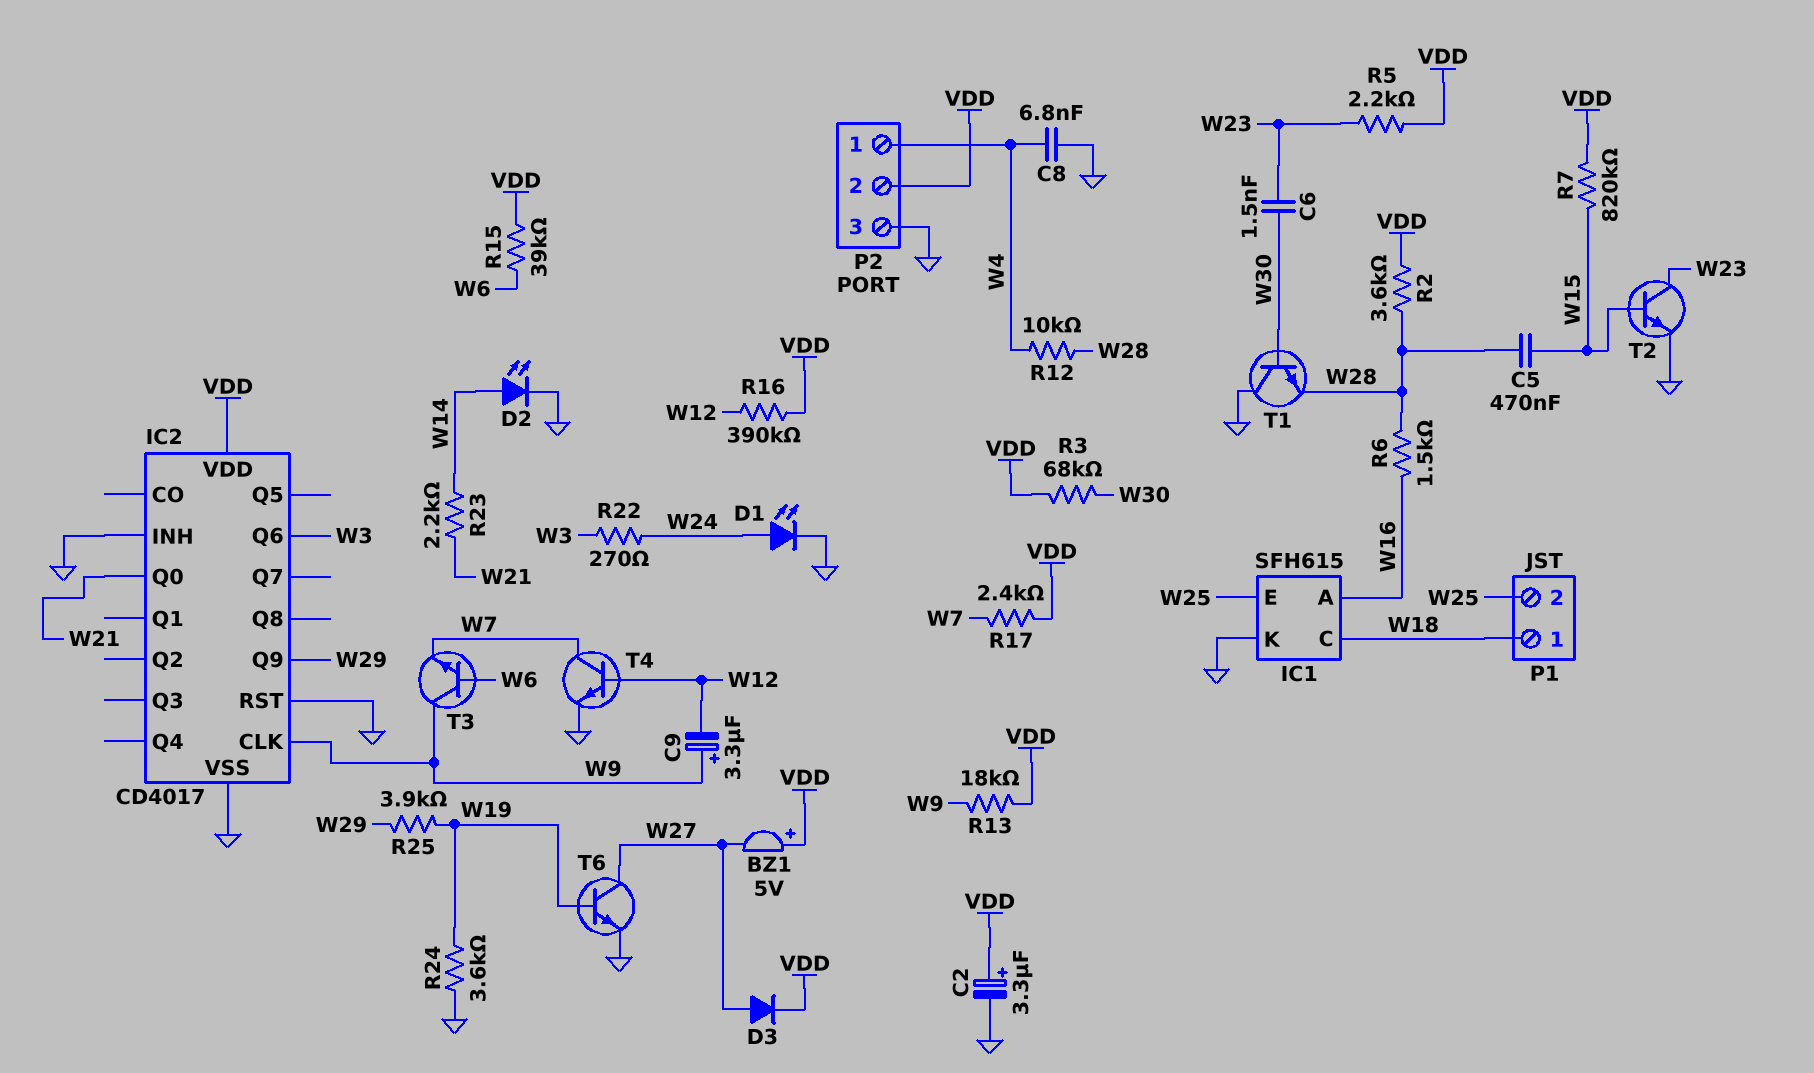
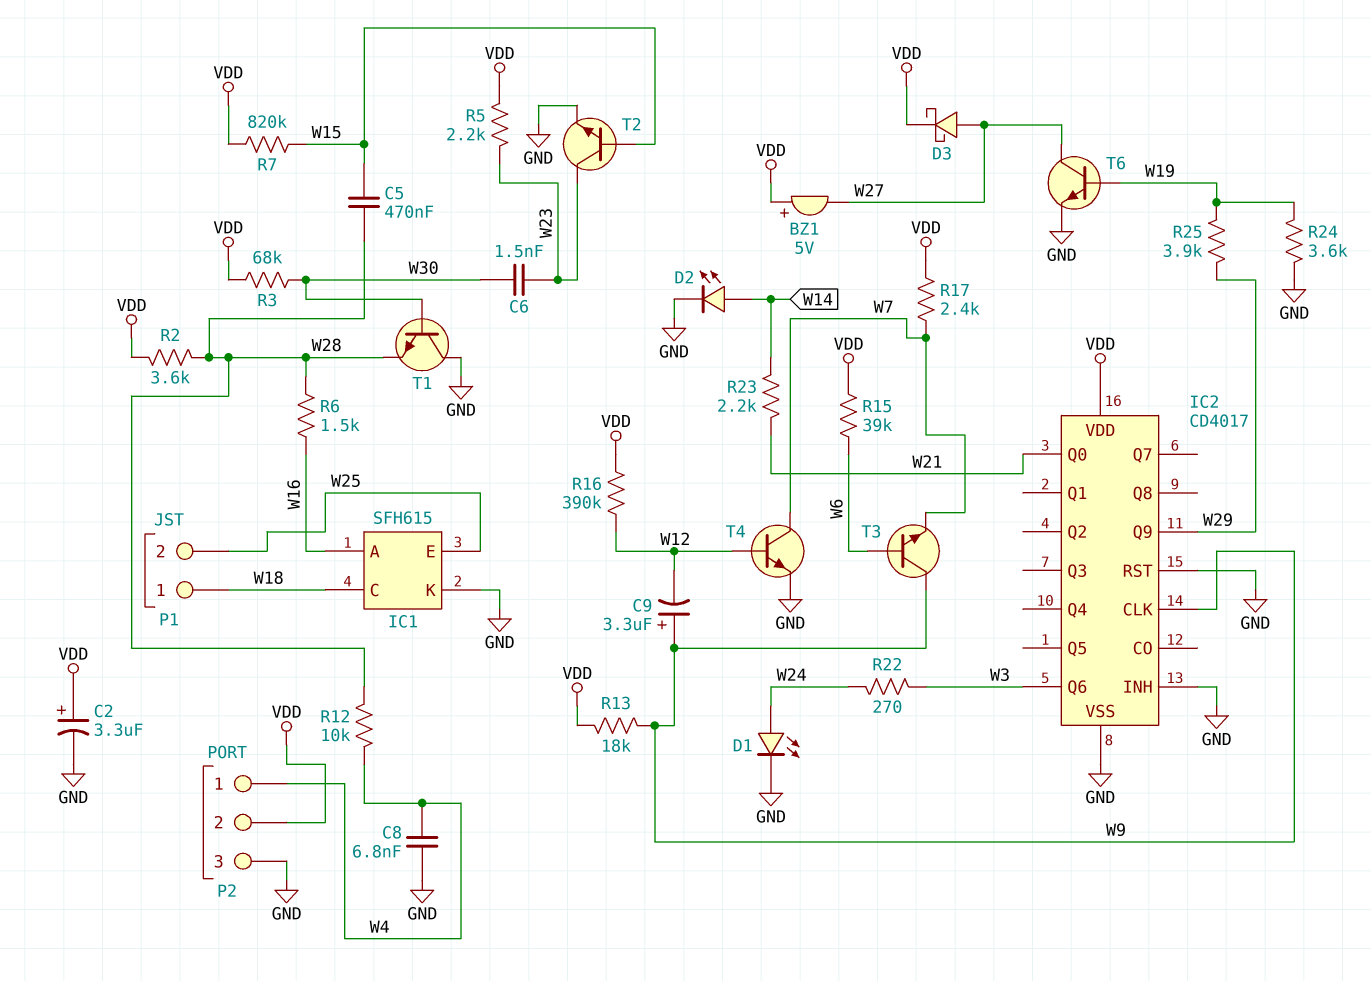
D3: diode (A W27, K VDD) -> schottky (A W27, K VDD)

